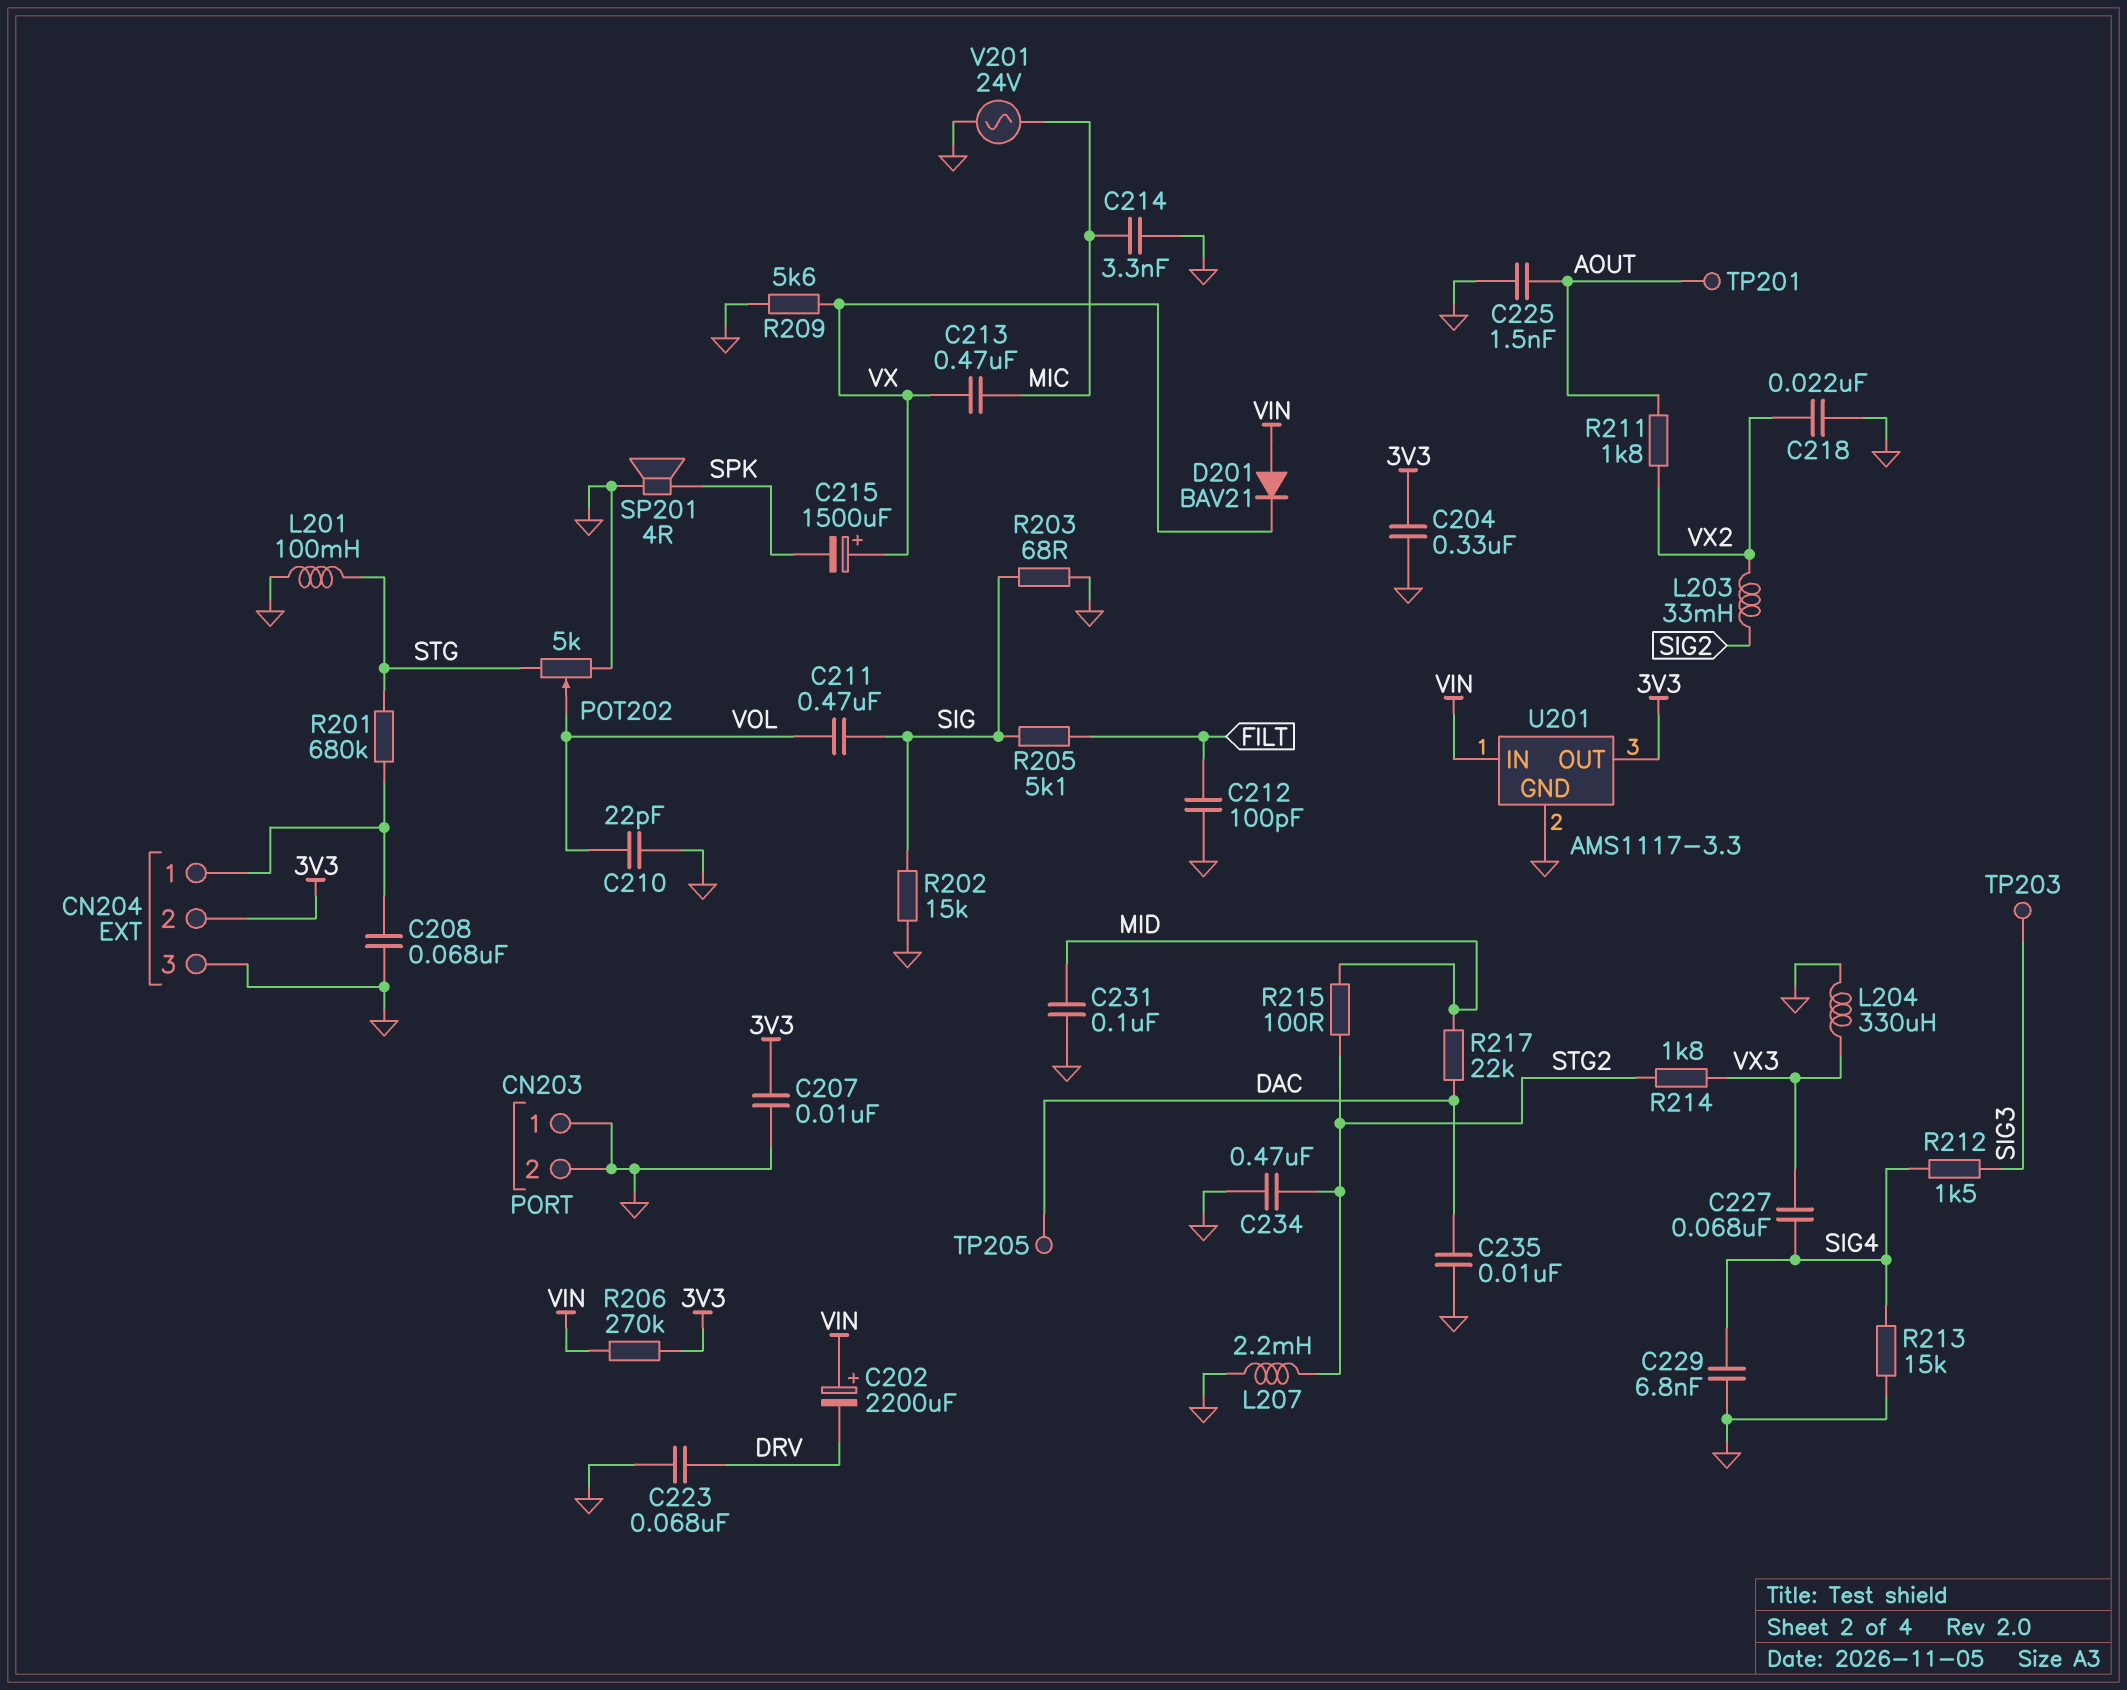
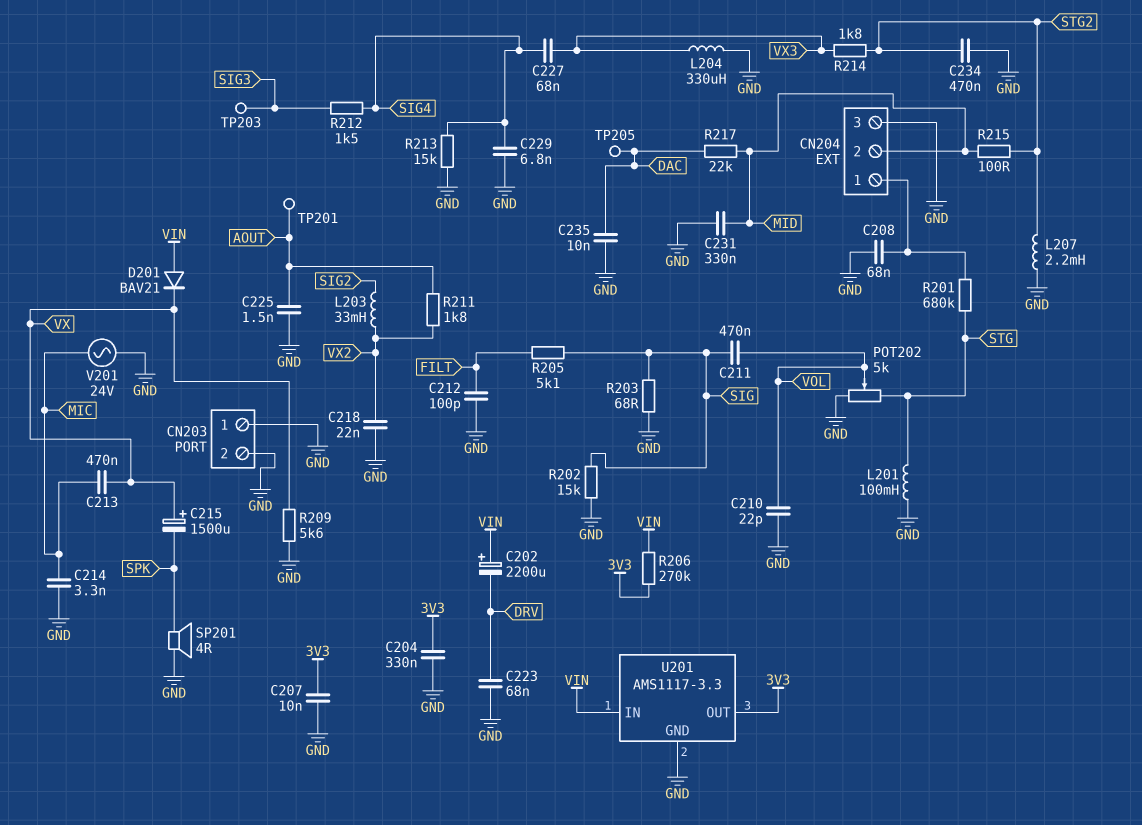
C231: 100nF (GND, MID) -> 330nF (GND, MID)
CN204 pin 2: 3V3 -> MID

